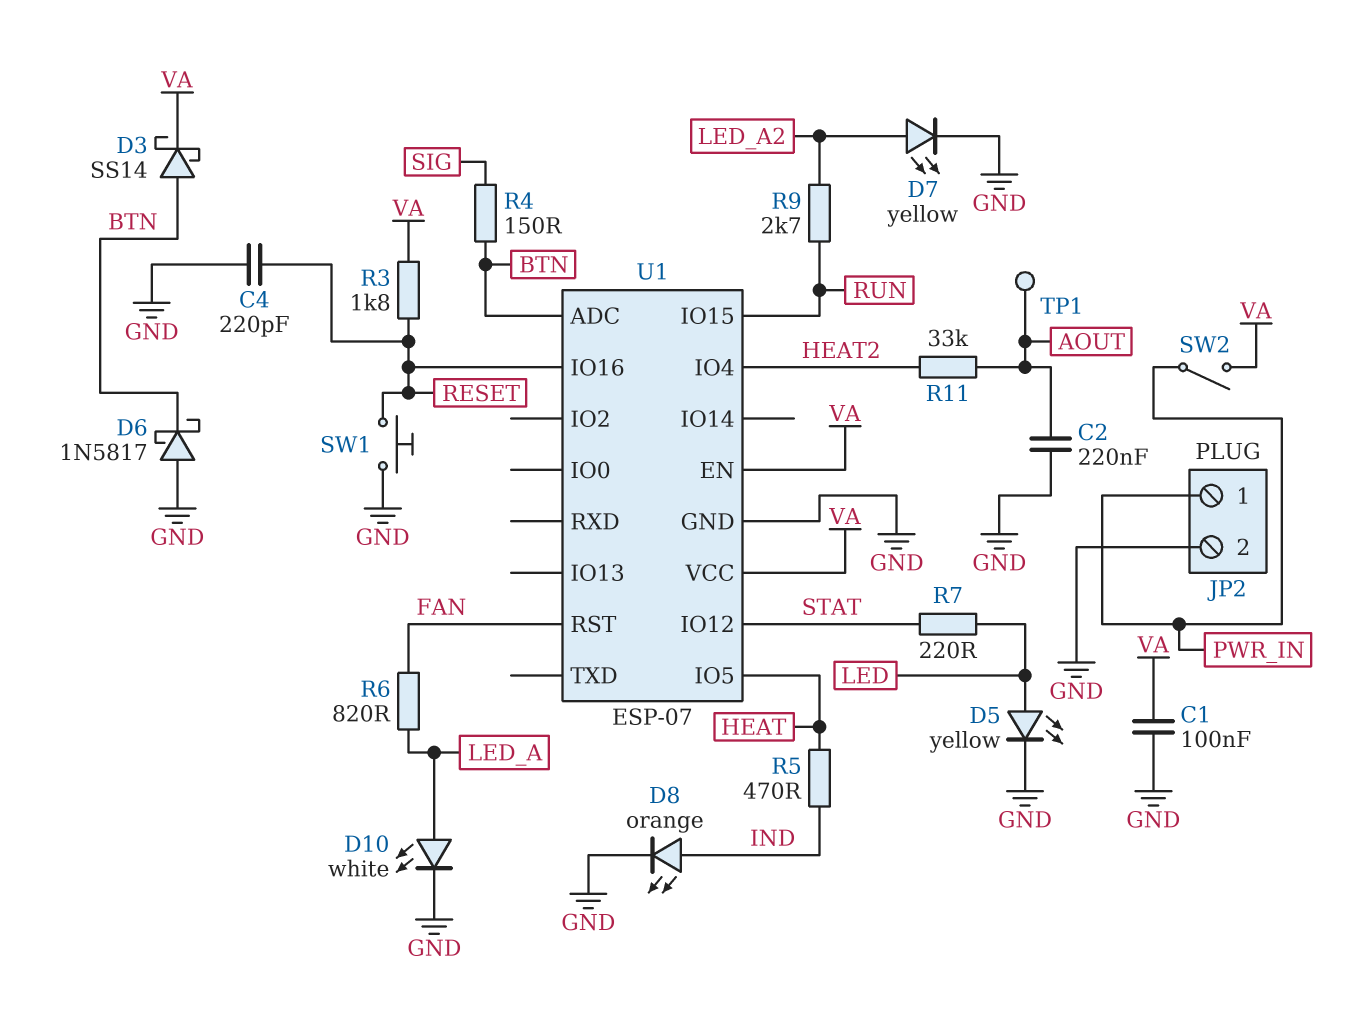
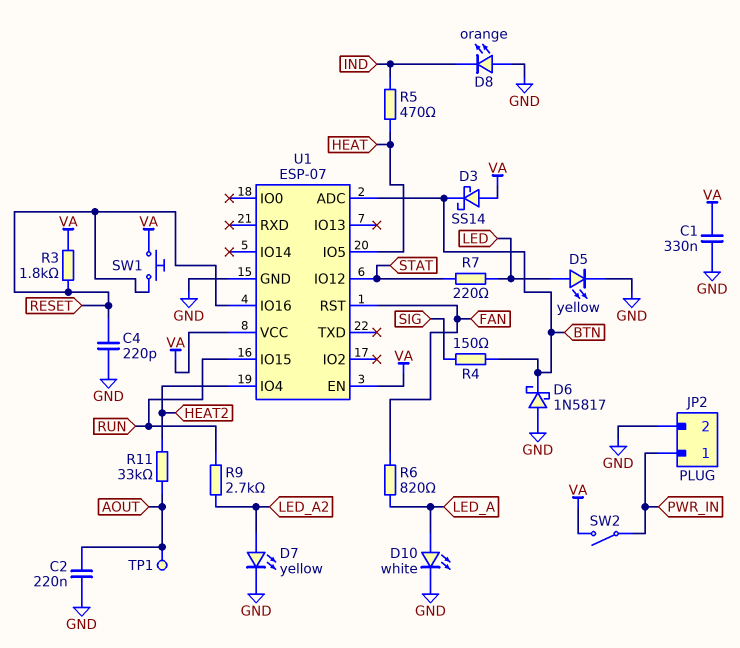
C1: 100nF (GND, VA) -> 330nF (GND, VA)
D3: schottky SS14 (A BTN, K VA) -> schottky SS14 (A VA, K BTN)
D8: LED orange (A IND, K GND) -> LED orange (A GND, K IND)
SW1: button (GND, RESET) -> button (RESET, VA)

